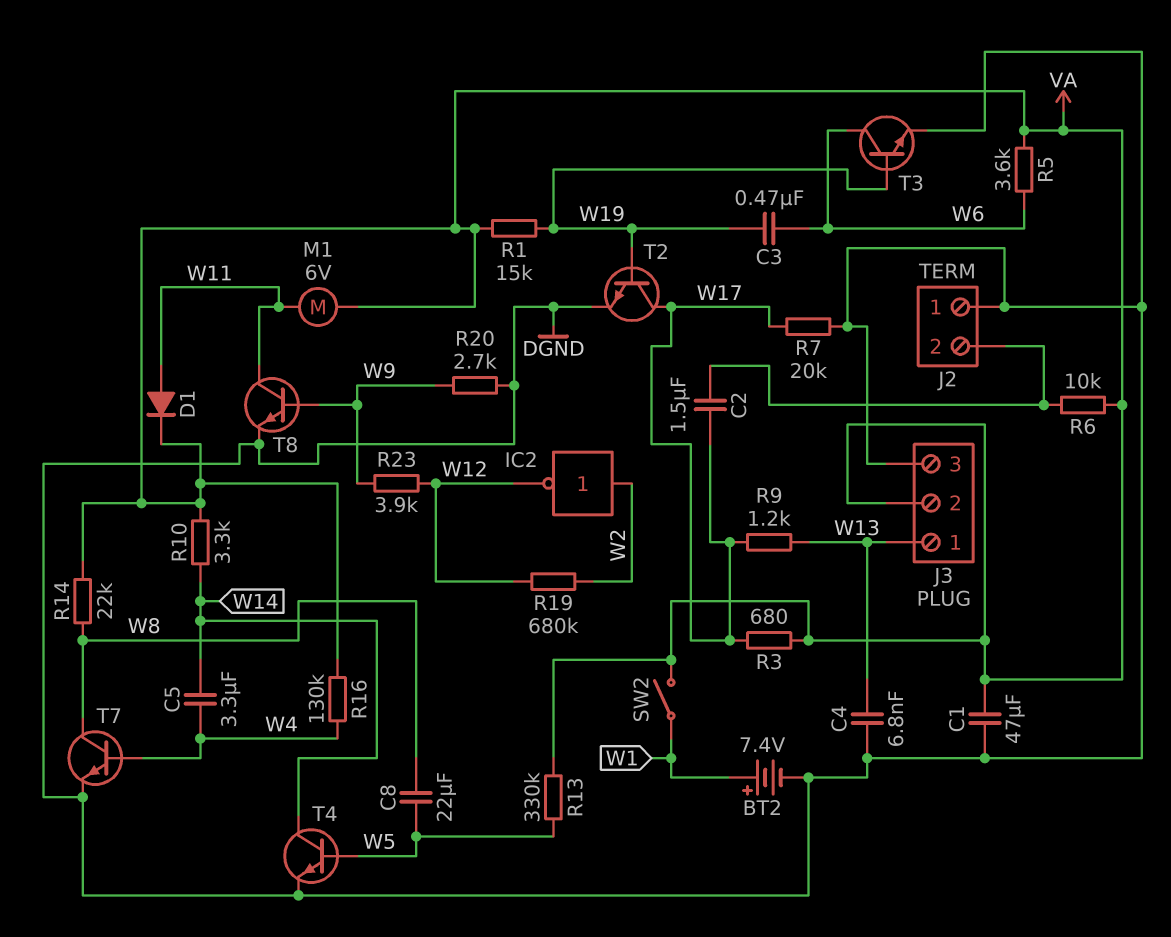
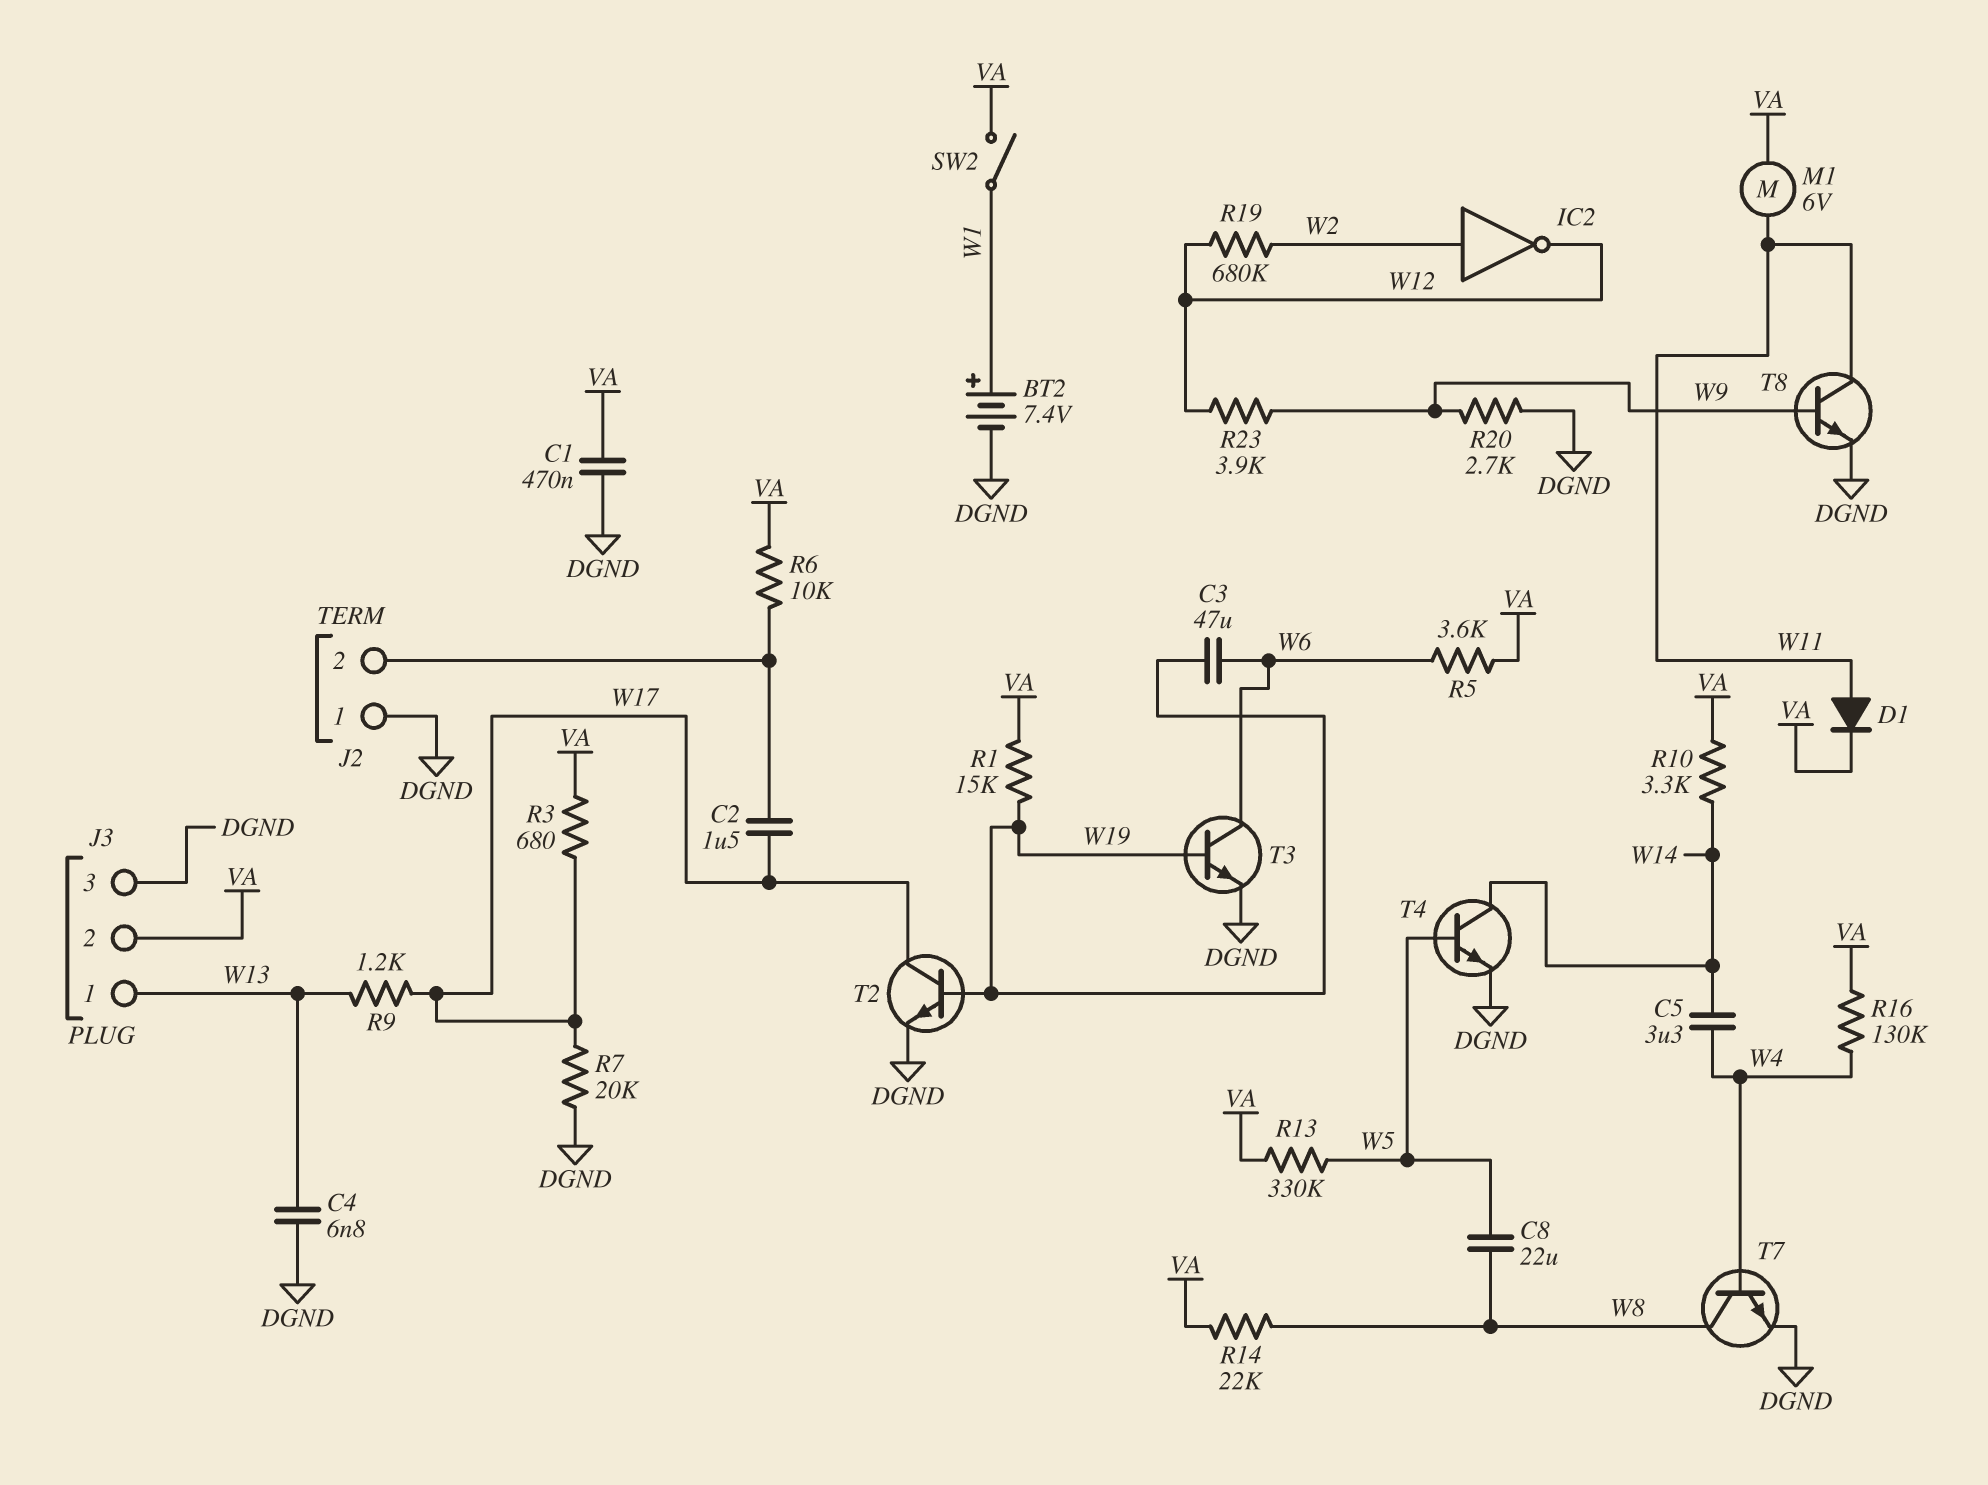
C1: 47uF (DGND, VA) -> 470nF (DGND, VA)
C3: 470nF (W6, W19) -> 47uF (W6, W19)

